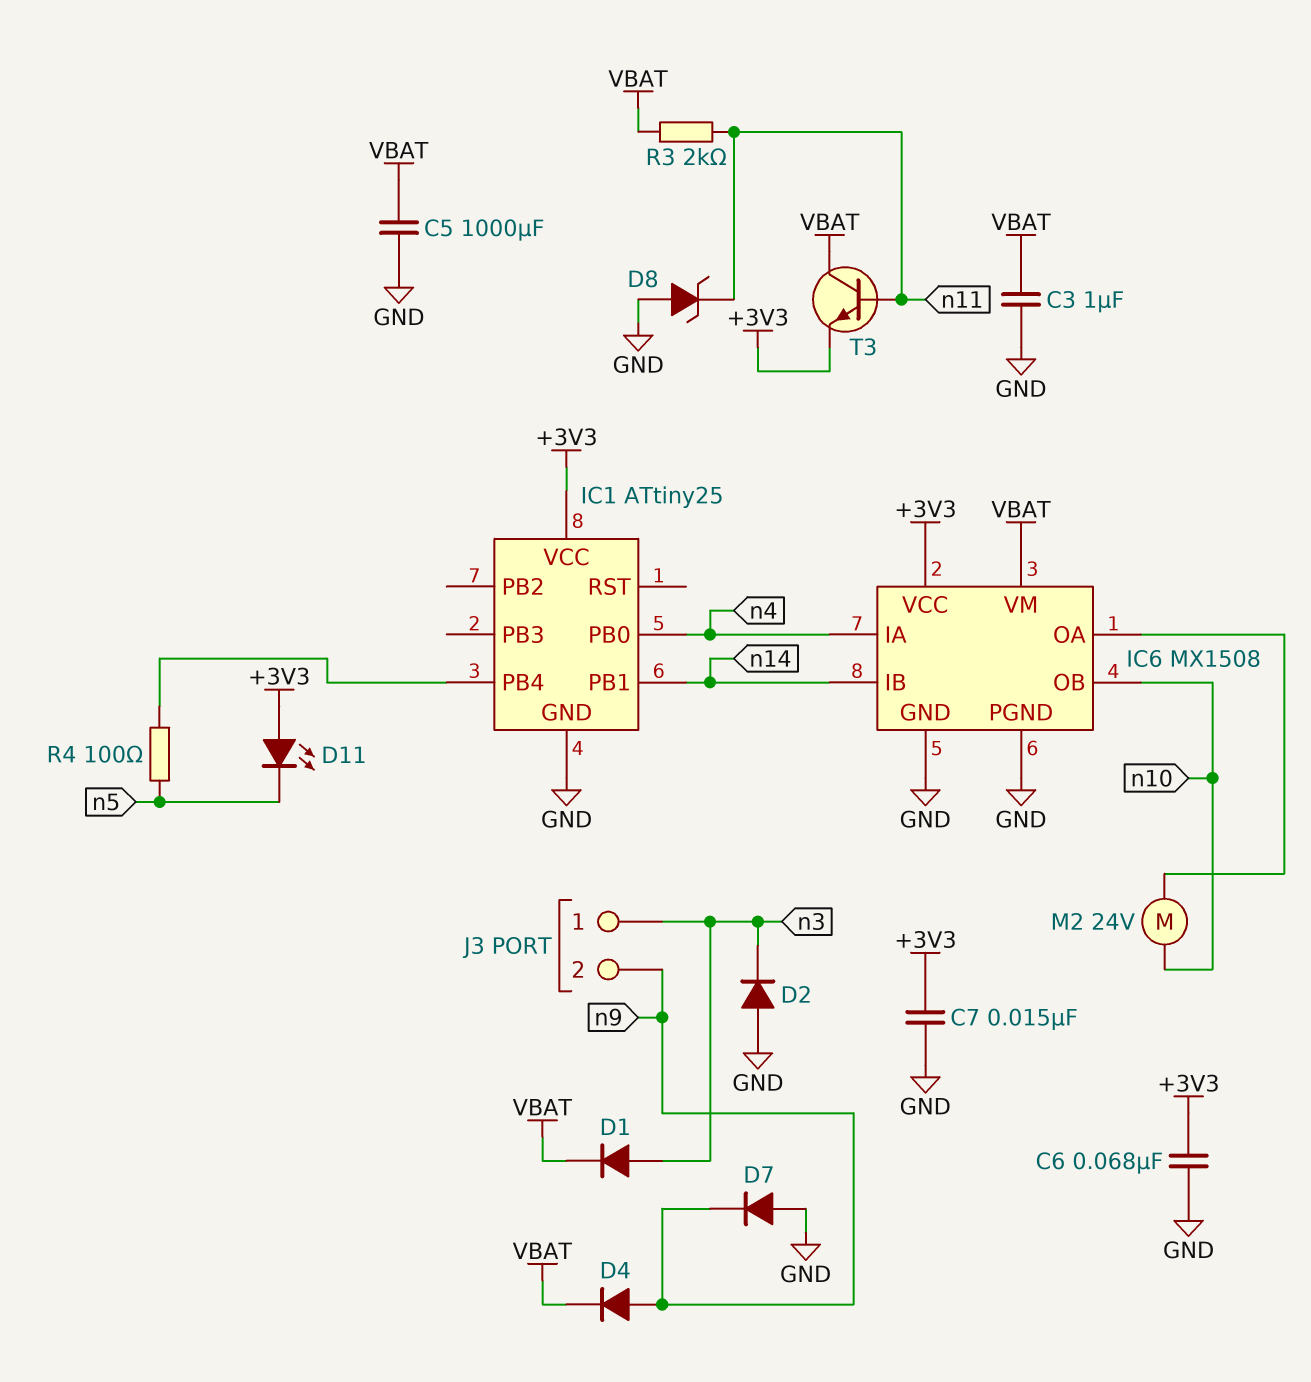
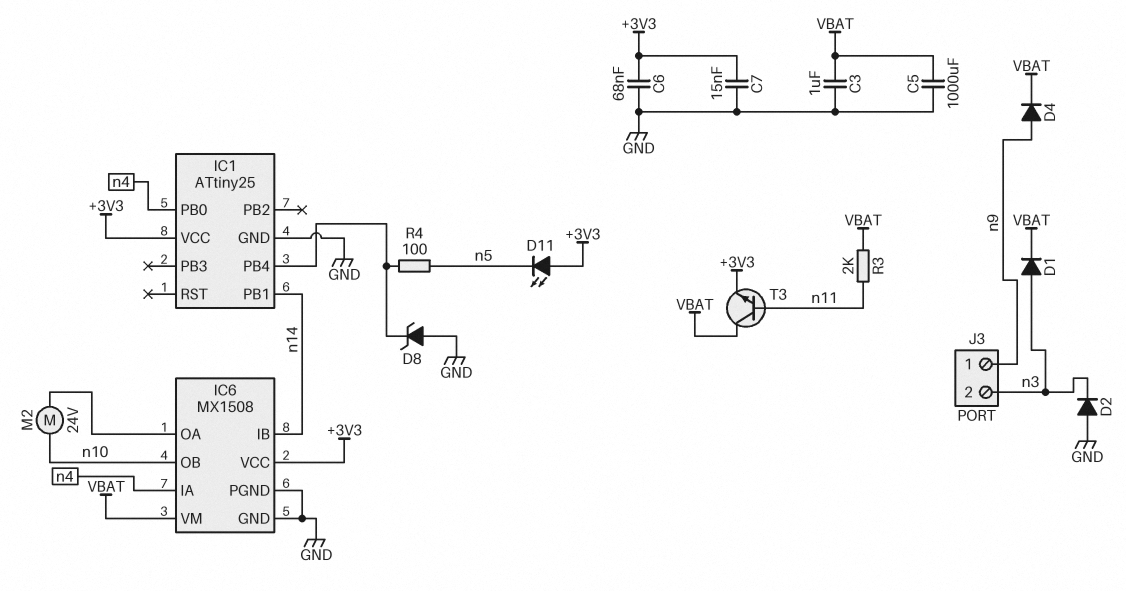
D7: diode (A GND, K n9) -> none
D8: zener (A GND, K n11) -> zener (A GND, K IC1/PB4)
J3 pin 1: n3 -> n9
J3 pin 2: n9 -> n3

